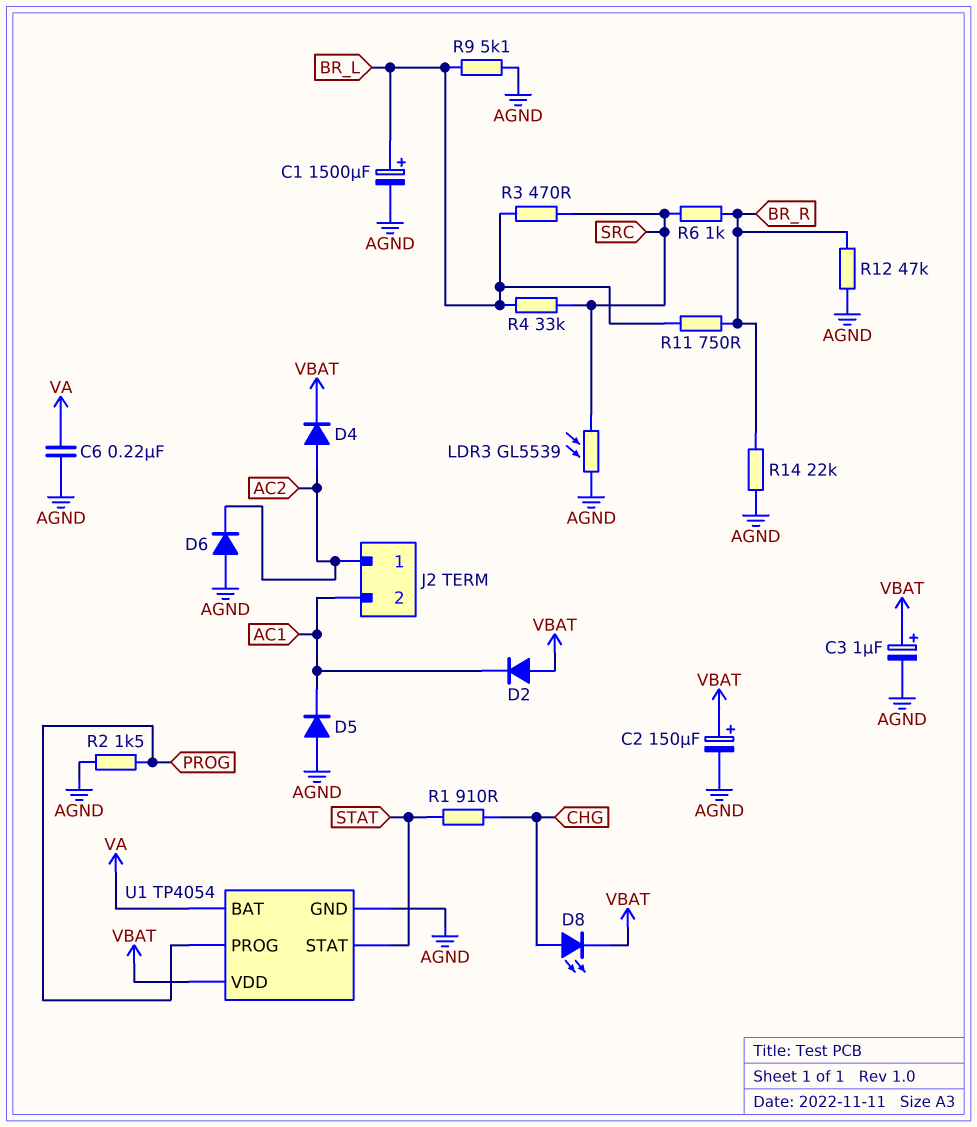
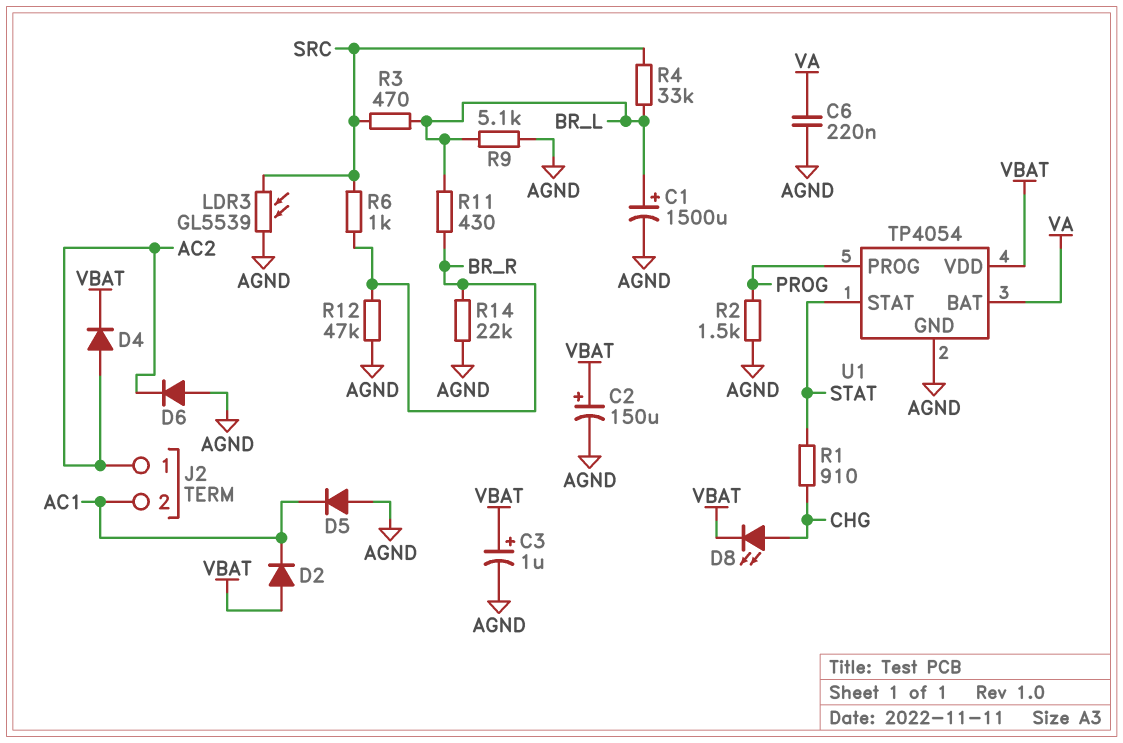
R11: 750 (BR_L, BR_R) -> 430 (BR_L, BR_R)

